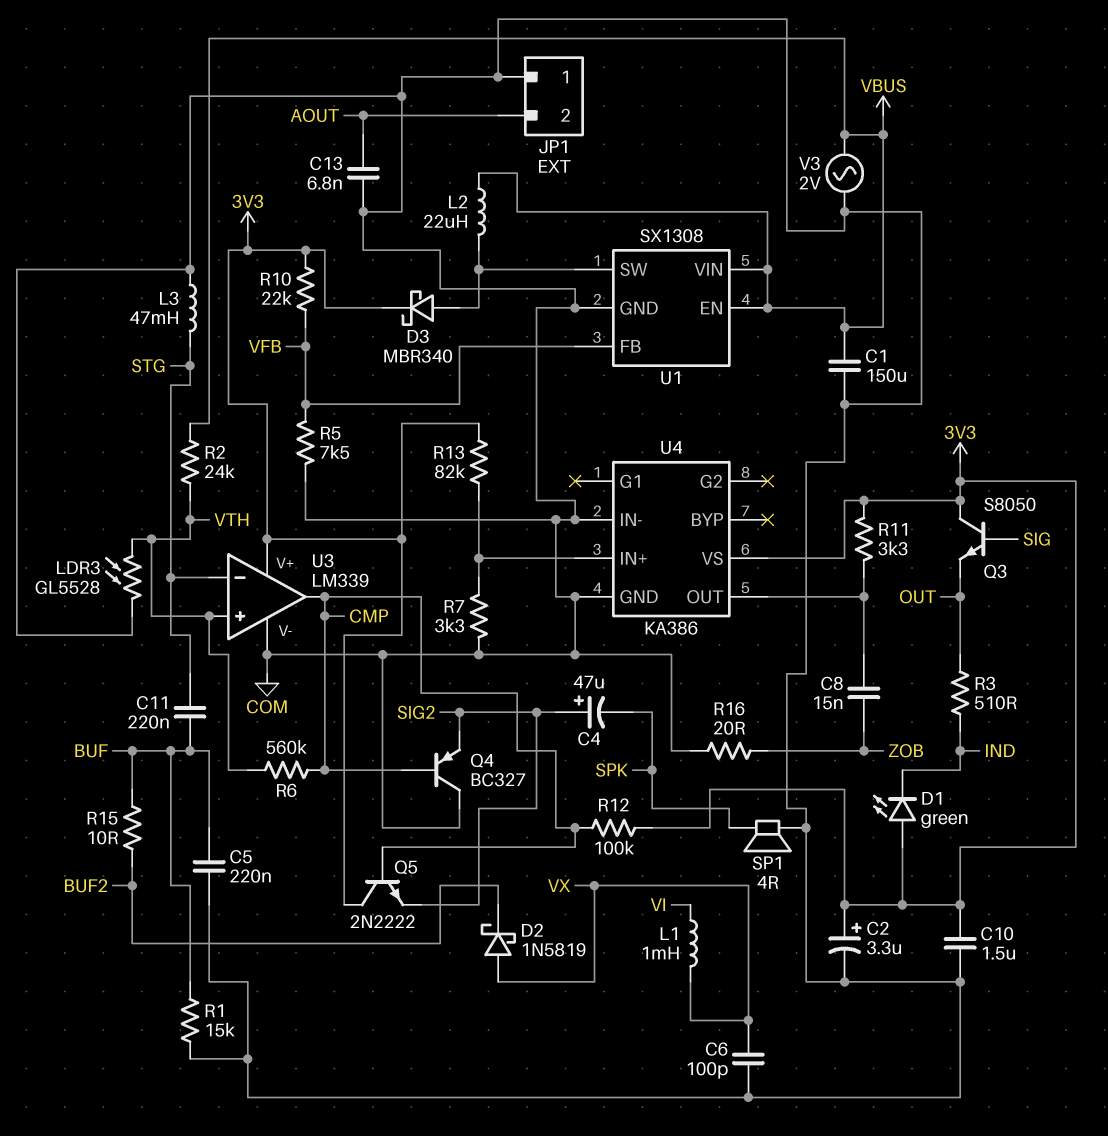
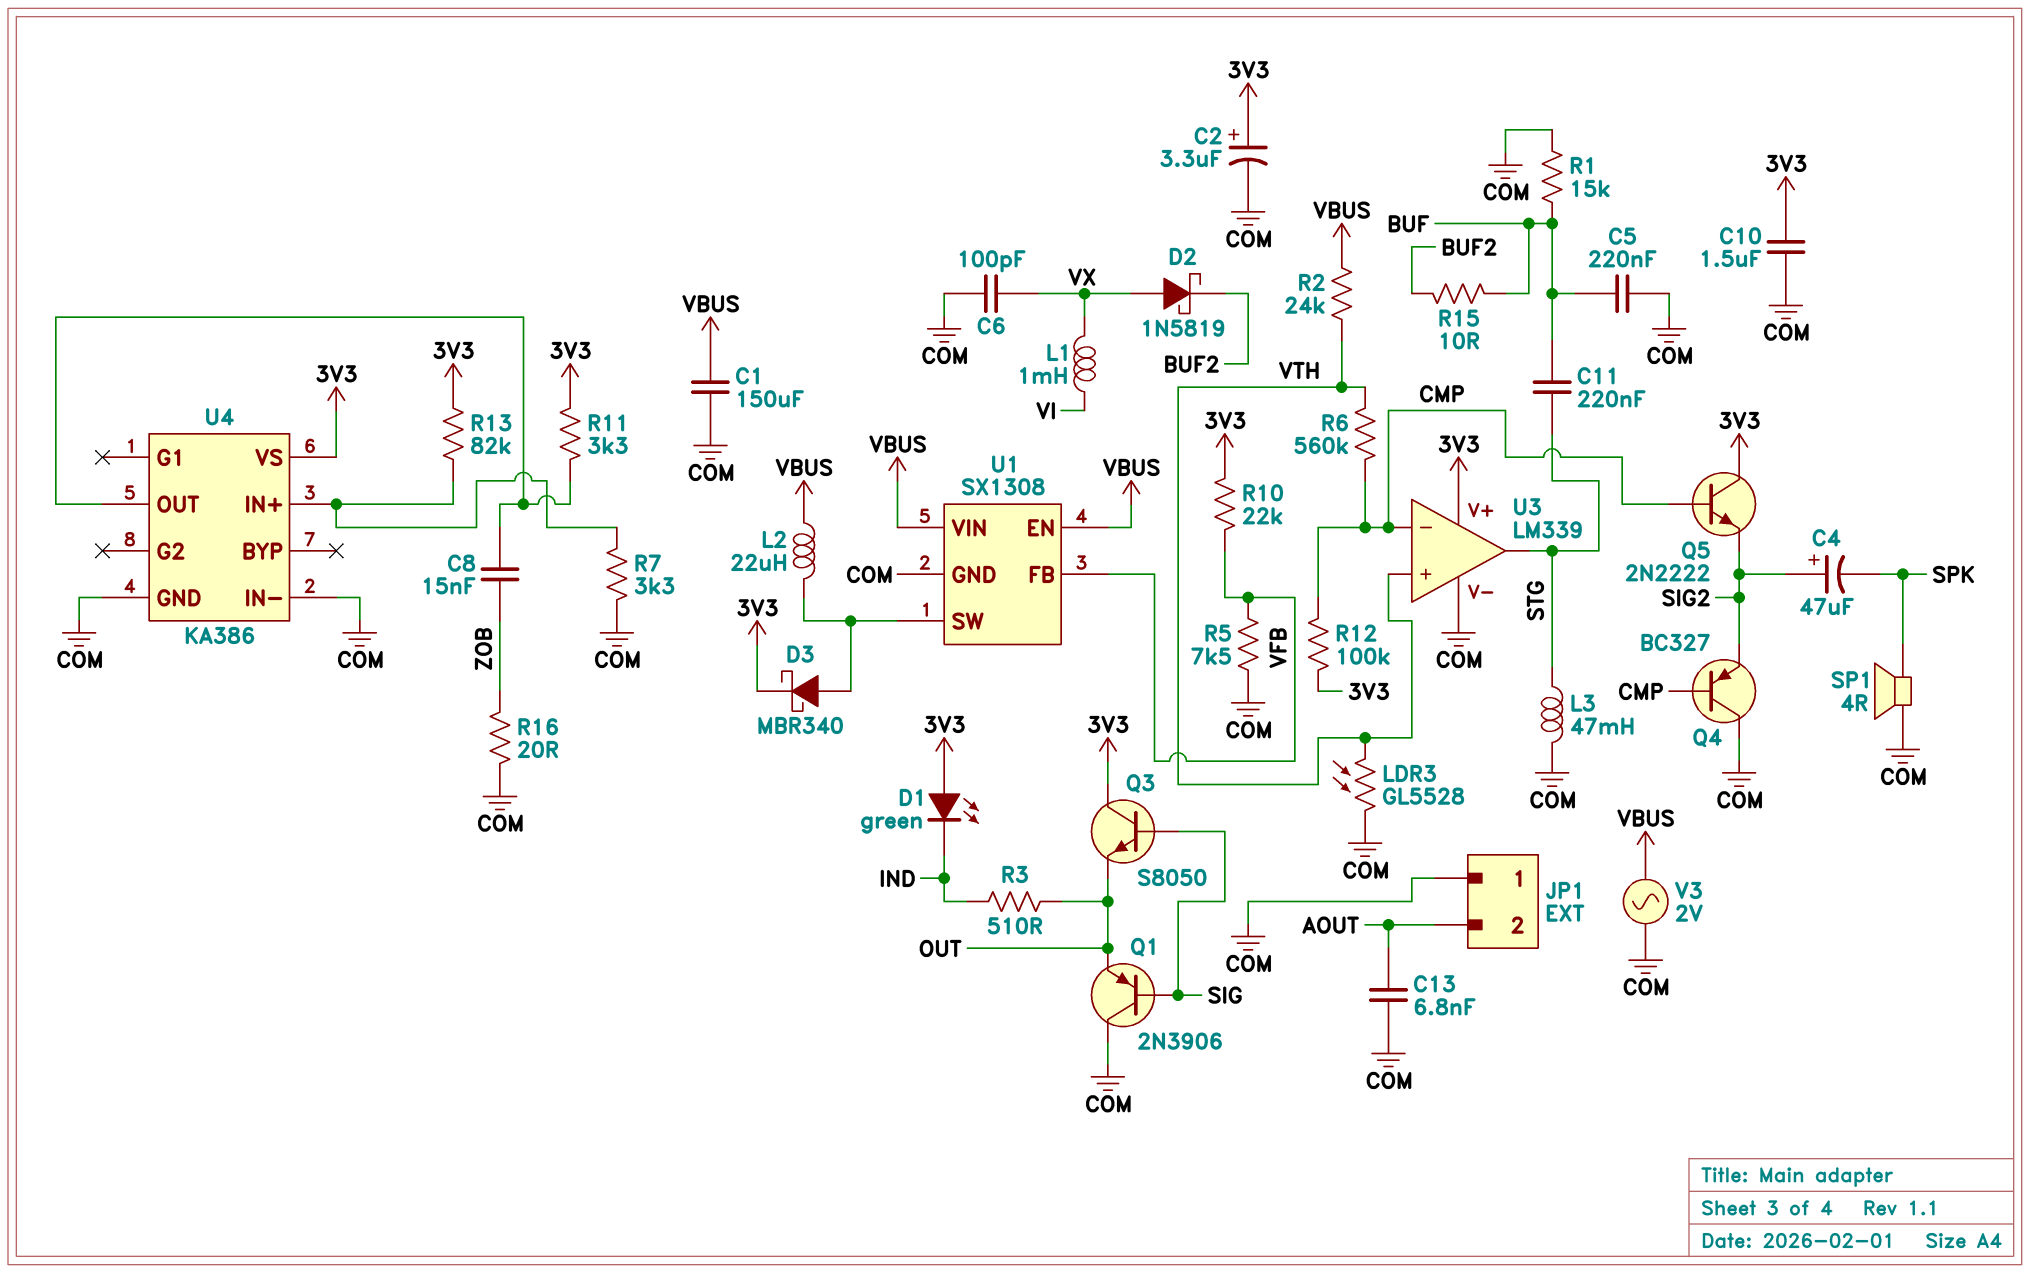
Q1: none -> PNP 2N3906 (B SIG, C COM, E OUT)
U3 pin in-: STG -> CMP
U3 pin out: CMP -> STG

